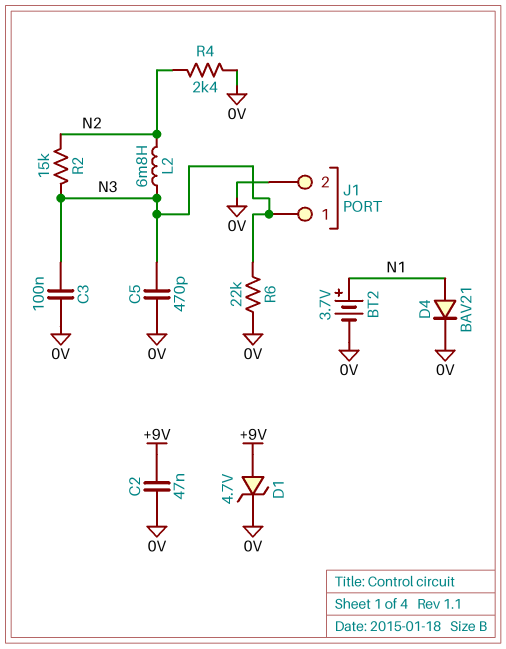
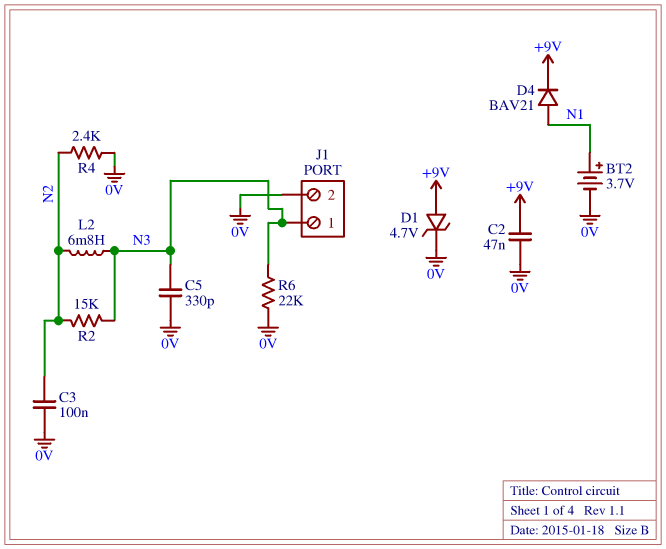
C3: 100nF (0V, N3) -> 100nF (0V, N2)
C5: 470pF (0V, N3) -> 330pF (0V, N3)
D4: diode BAV21 (A N1, K 0V) -> diode BAV21 (A N1, K +9V)

